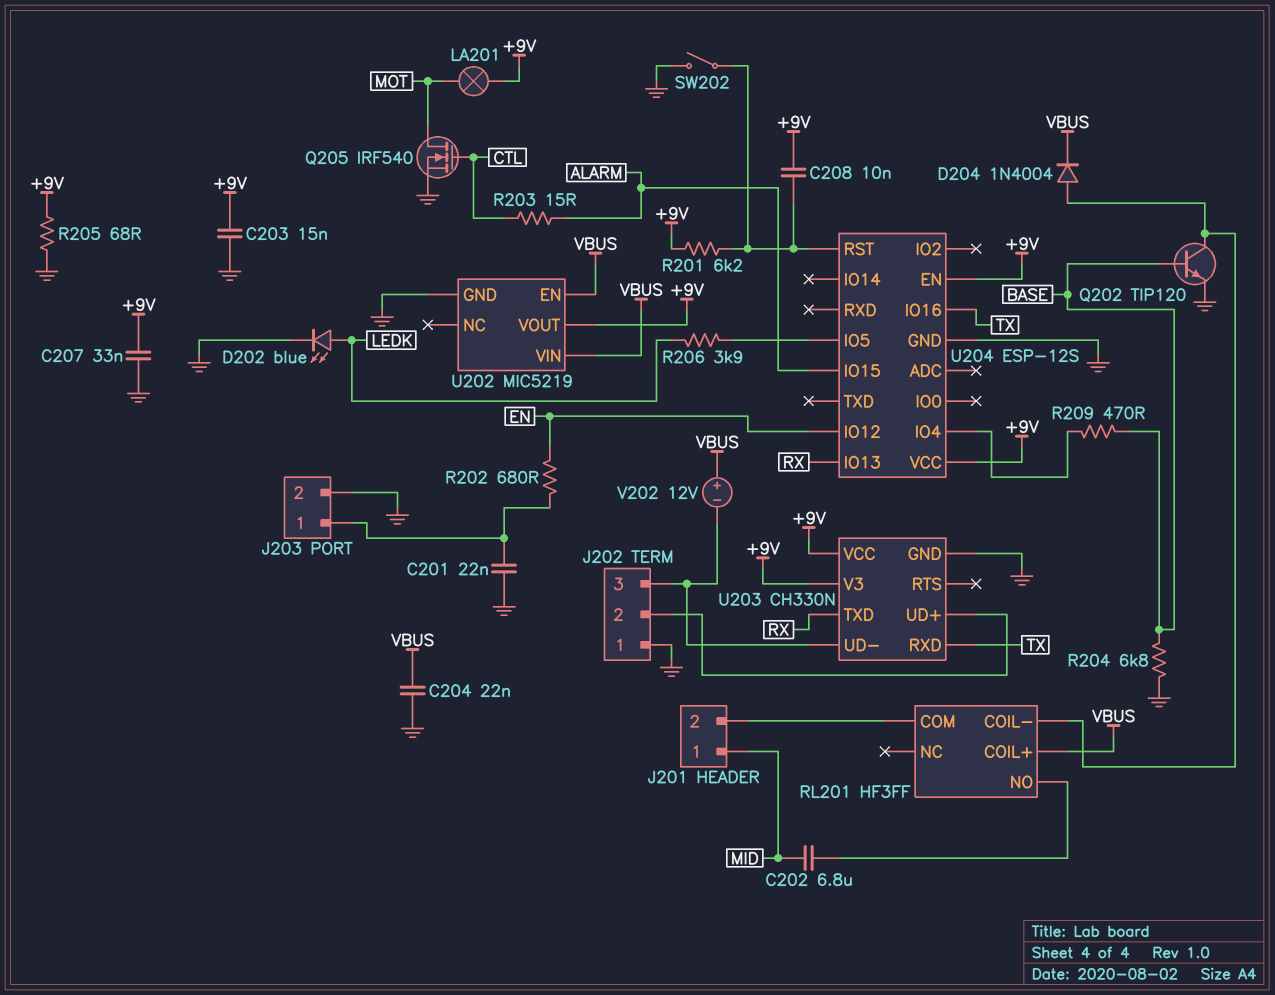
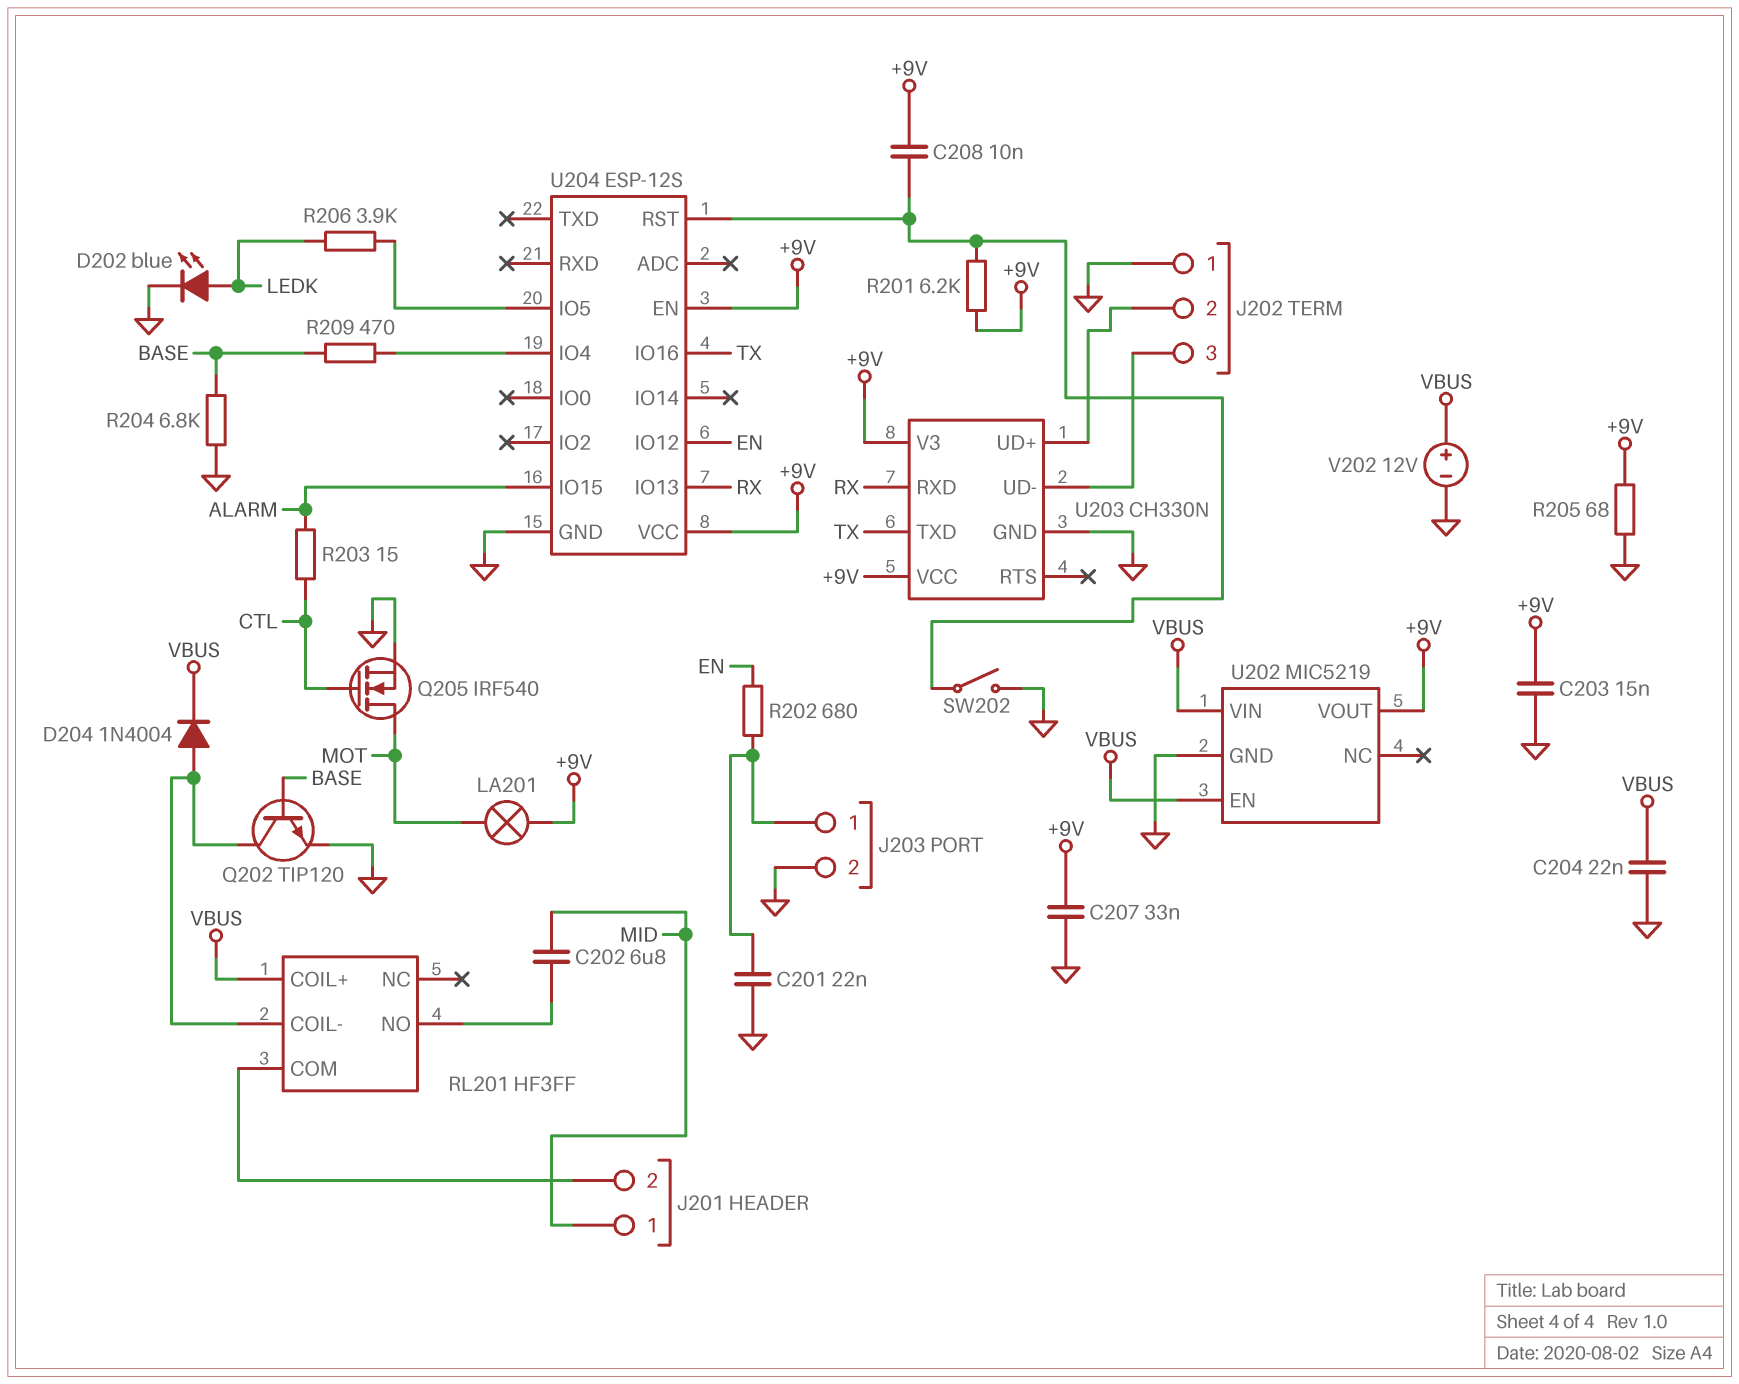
U203 pin RXD: TX -> RX
U203 pin TXD: RX -> TX
V202: 12V (plus VBUS, minus J202/3) -> 12V (plus VBUS, minus GND)

